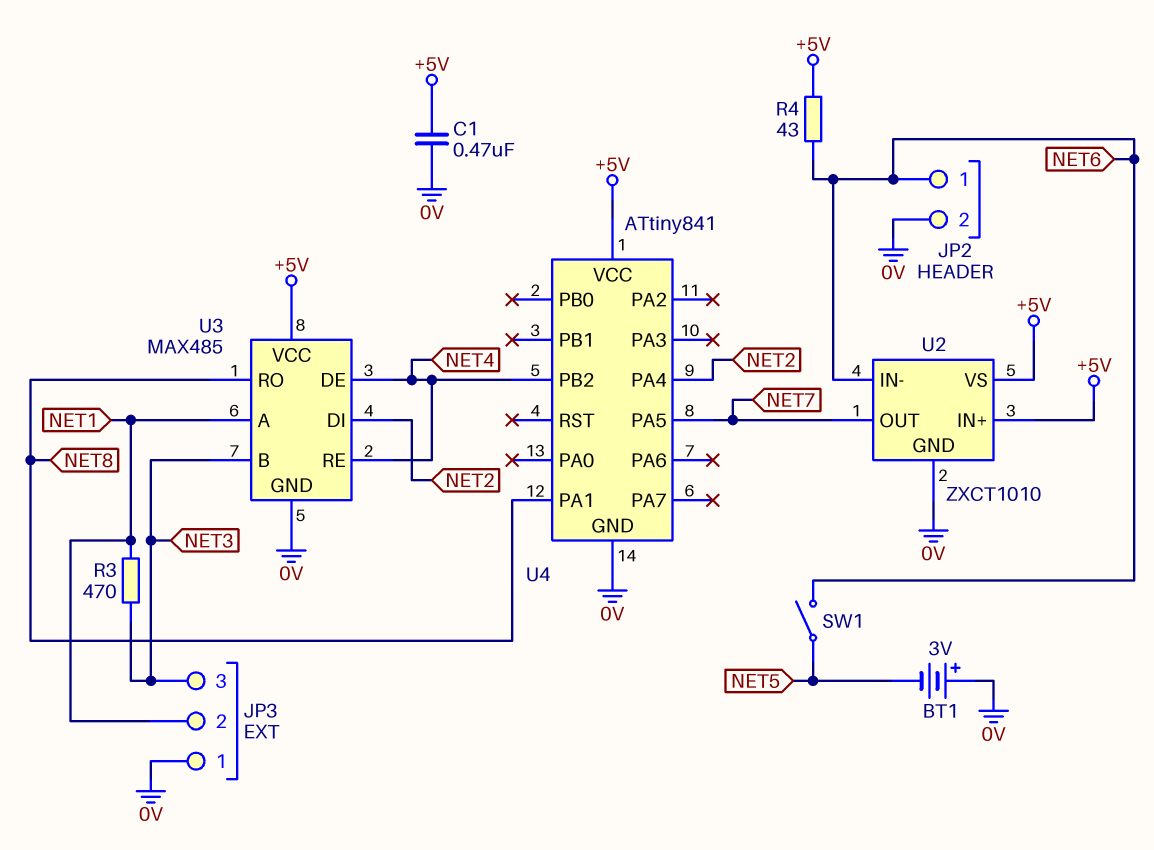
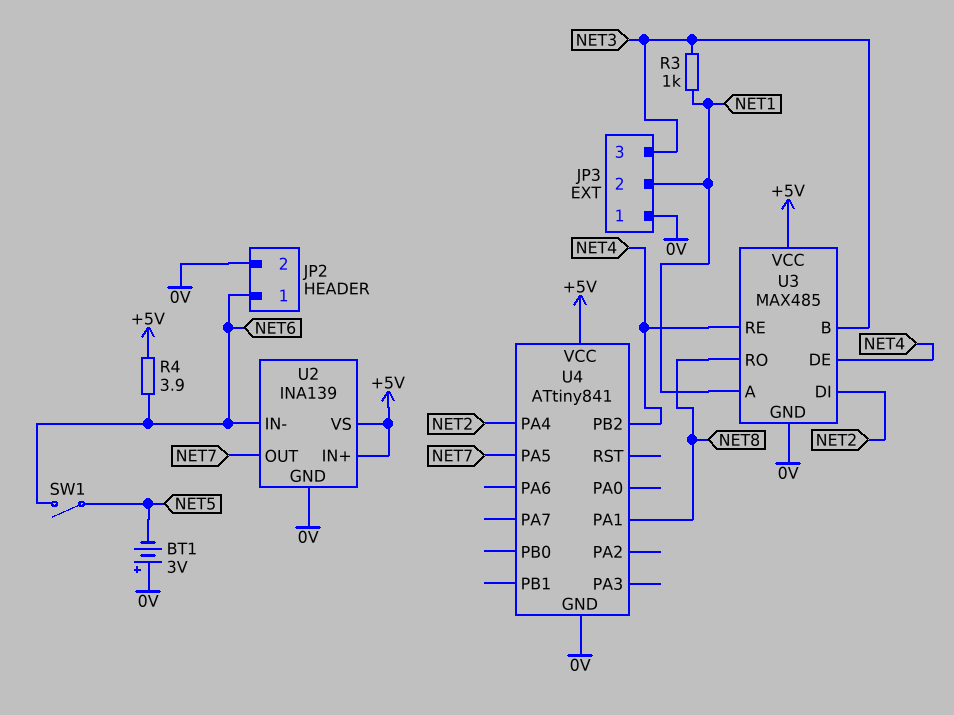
C1: 470nF (+5V, 0V) -> none
R3: 470 (NET1, NET3) -> 1k (NET1, NET3)
R4: 43 (+5V, NET6) -> 3.9 (+5V, NET6)
U2: ZXCT1010 -> INA139

